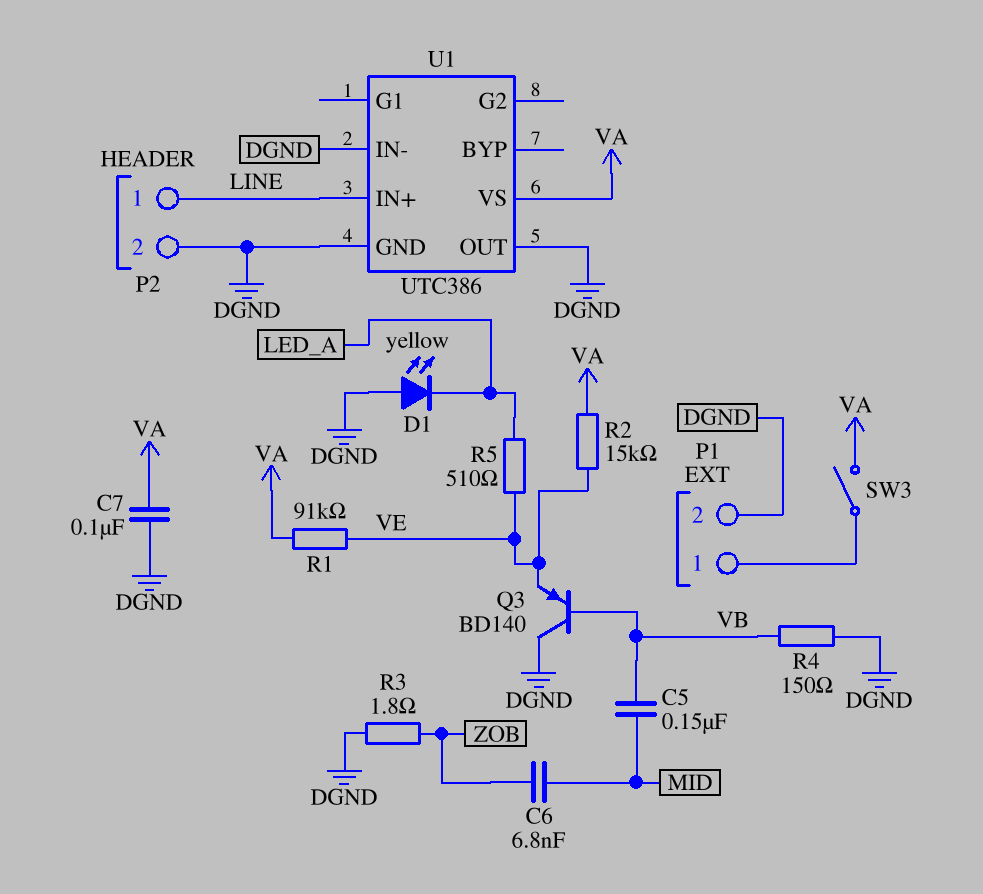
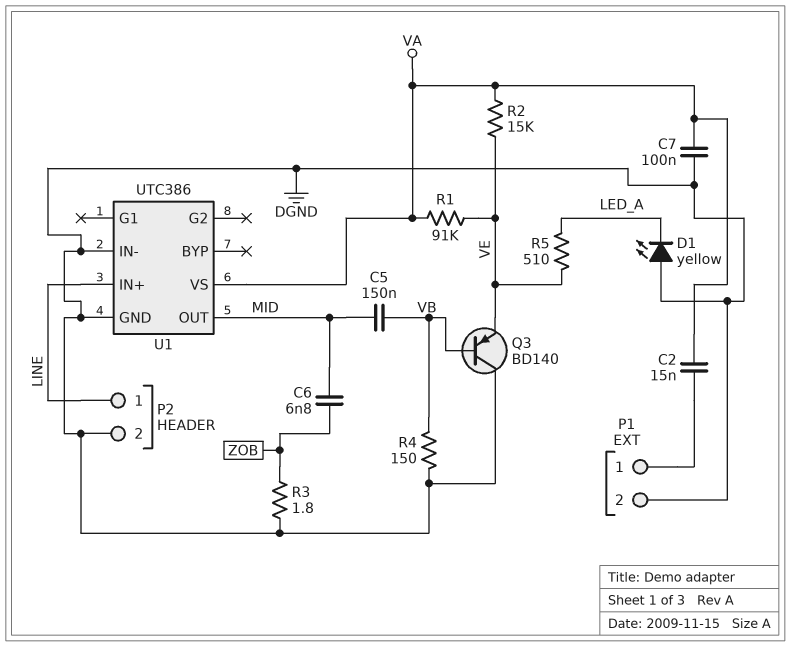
C2: none -> 15nF (P1/1, VA)
SW3: switch (P1/1, VA) -> none
U1 pin OUT: DGND -> MID

